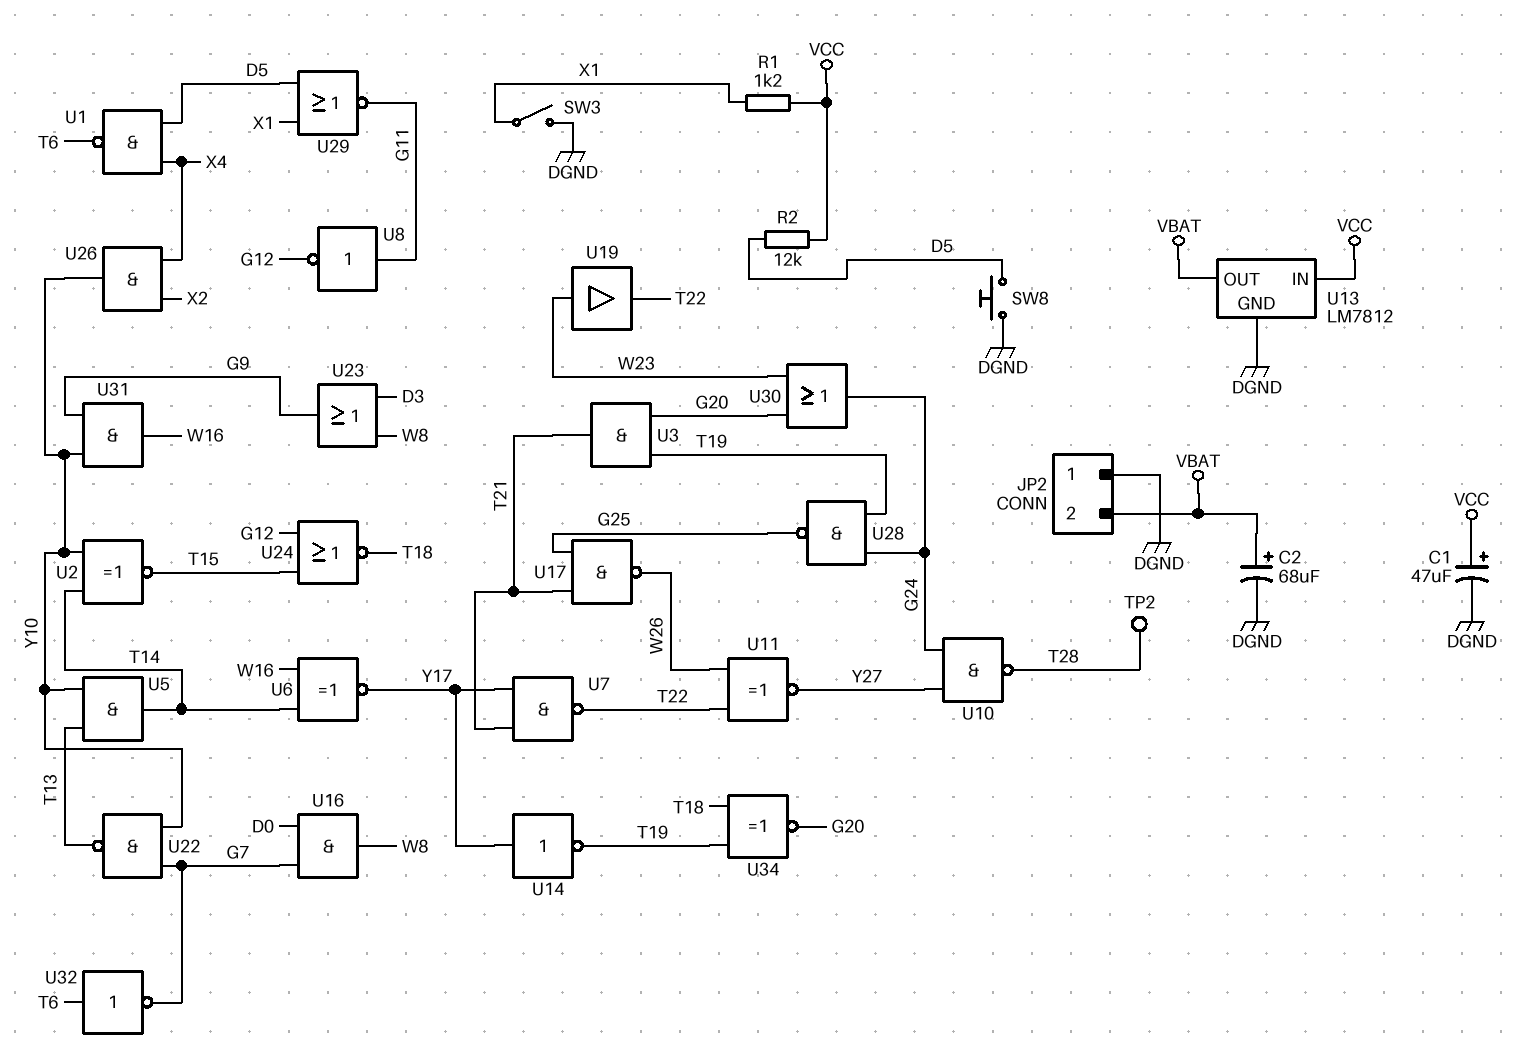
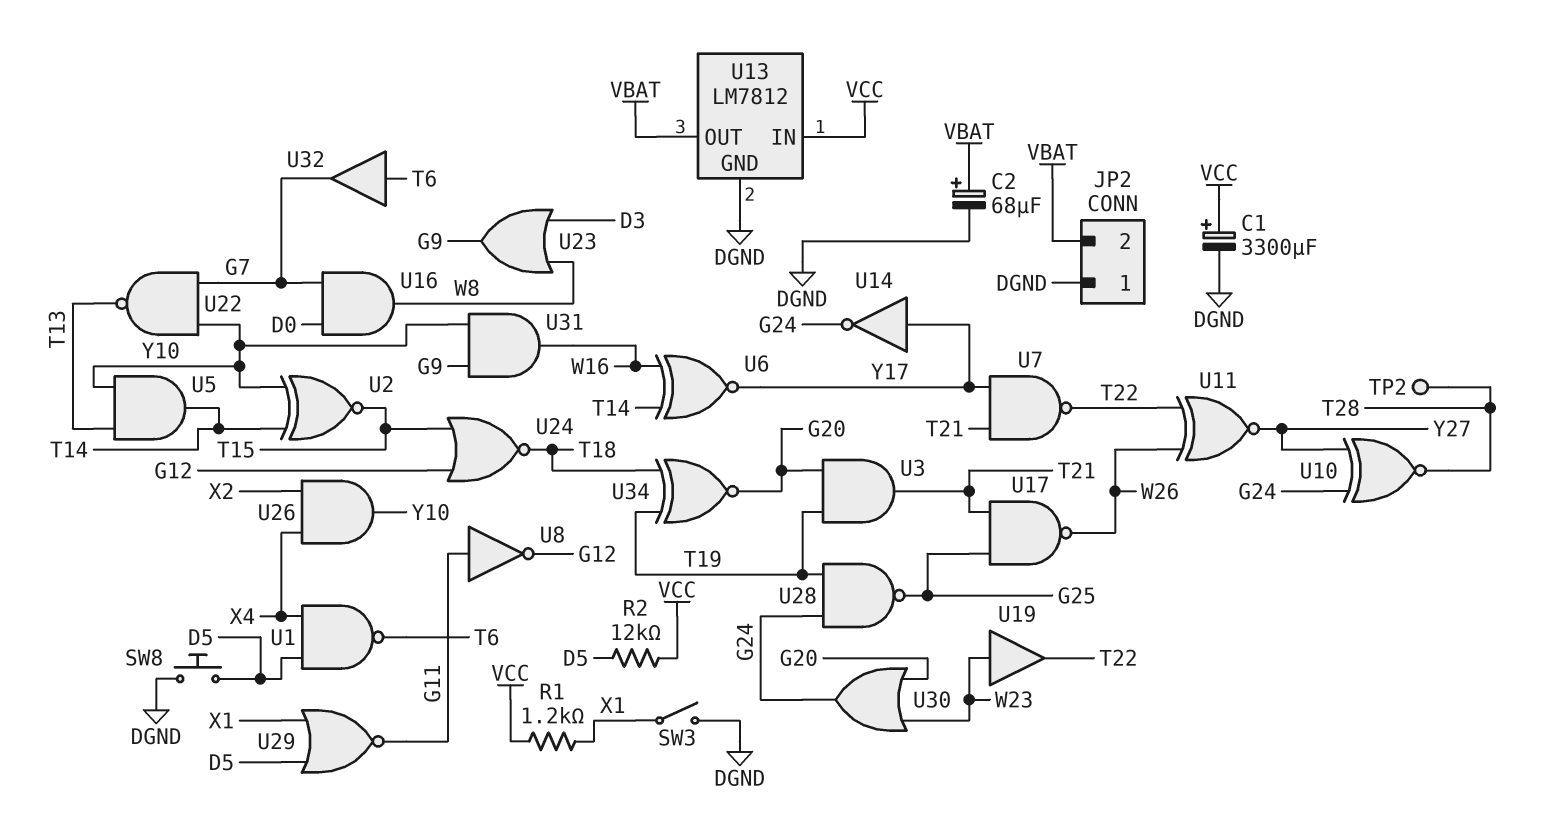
C1: 47uF (plus VCC, minus DGND) -> 3300uF (plus VCC, minus DGND)
U10: NAND (in G24, in Y27, out T28) -> XNOR (in G24, in Y27, out T28)
U14: NOT (in Y17, out T19) -> NOT (in Y17, out G24)
U32: NOT (in T6, out G7) -> buffer (in T6, out G7)

